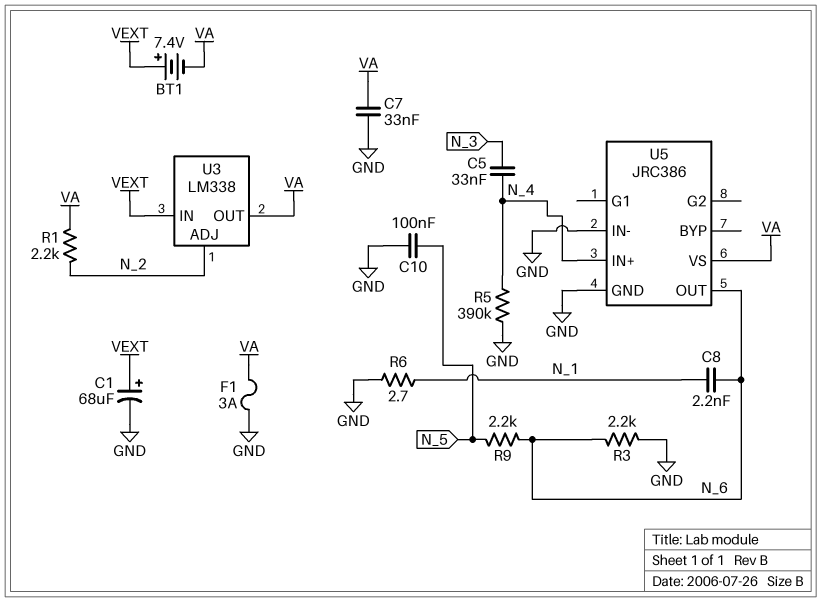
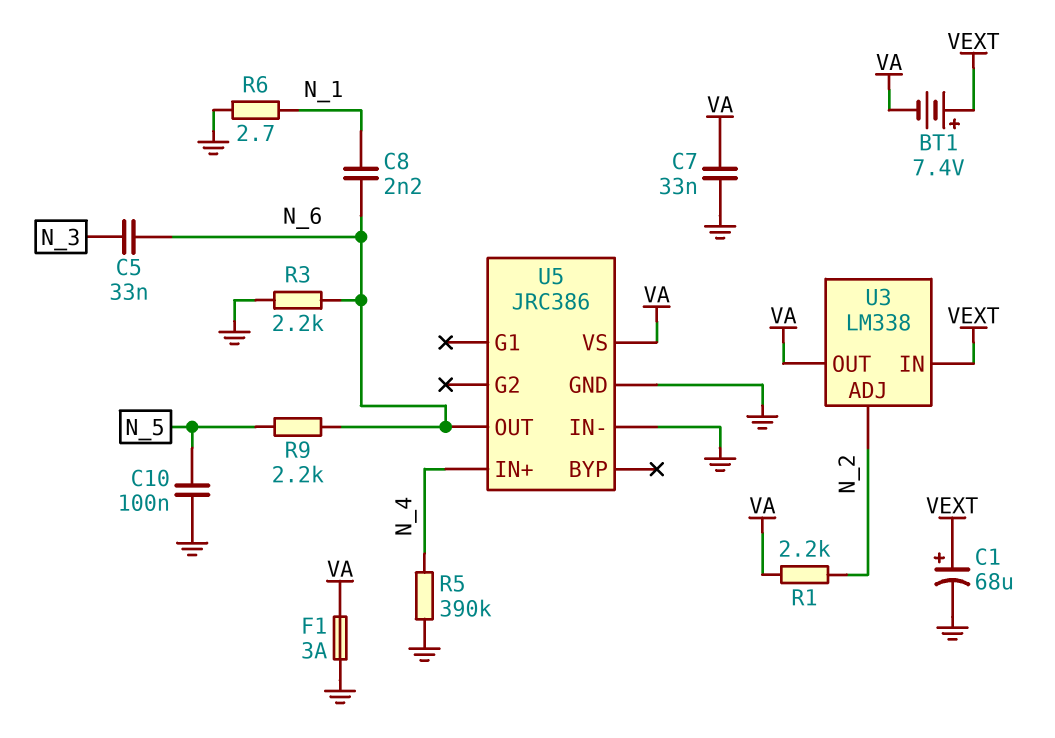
C5: 33nF (N_3, N_4) -> 33nF (N_3, N_6)

